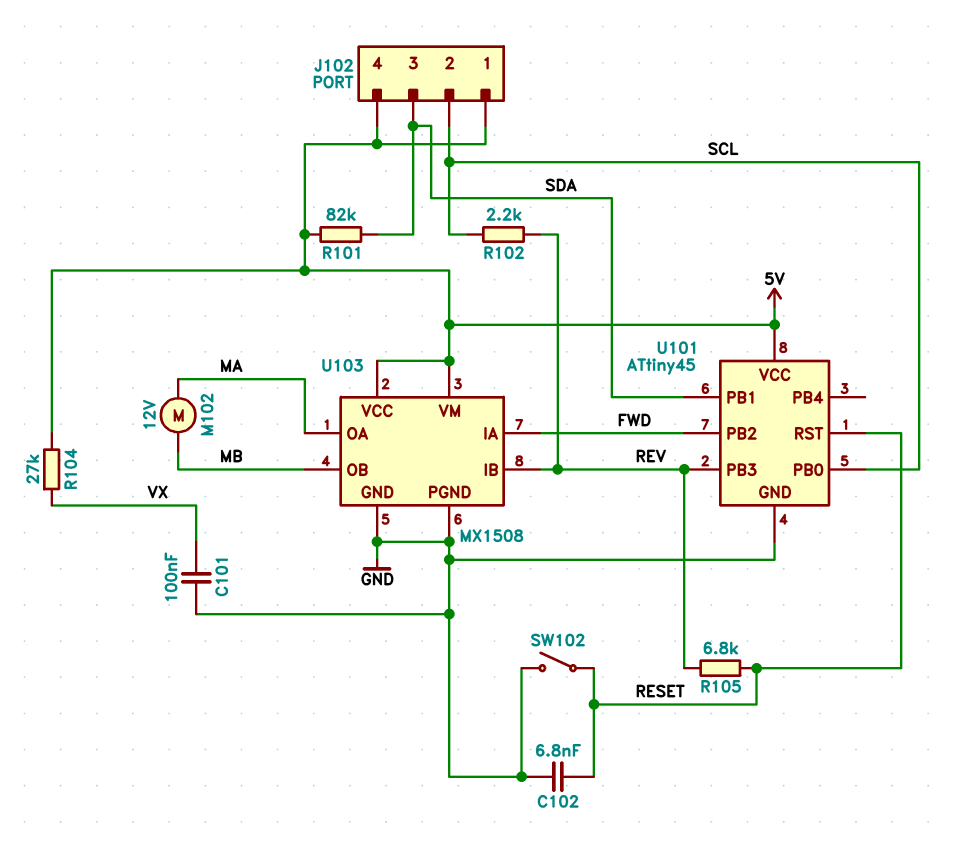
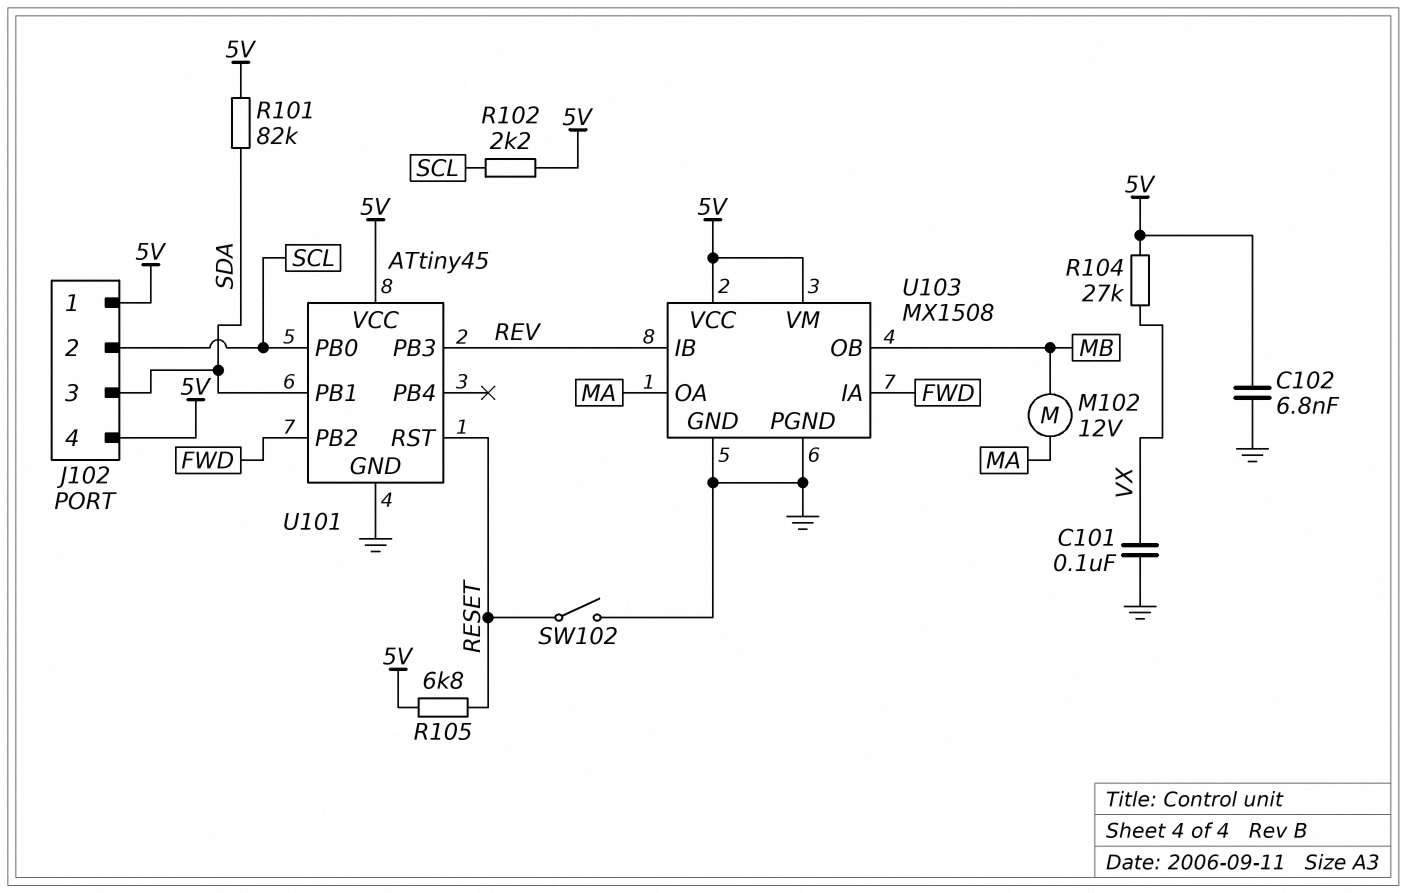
C102: 6.8nF (GND, RESET) -> 6.8nF (5V, GND)
R102: 2.2k (REV, SCL) -> 2.2k (5V, SCL)
R105: 6.8k (RESET, REV) -> 6.8k (5V, RESET)

